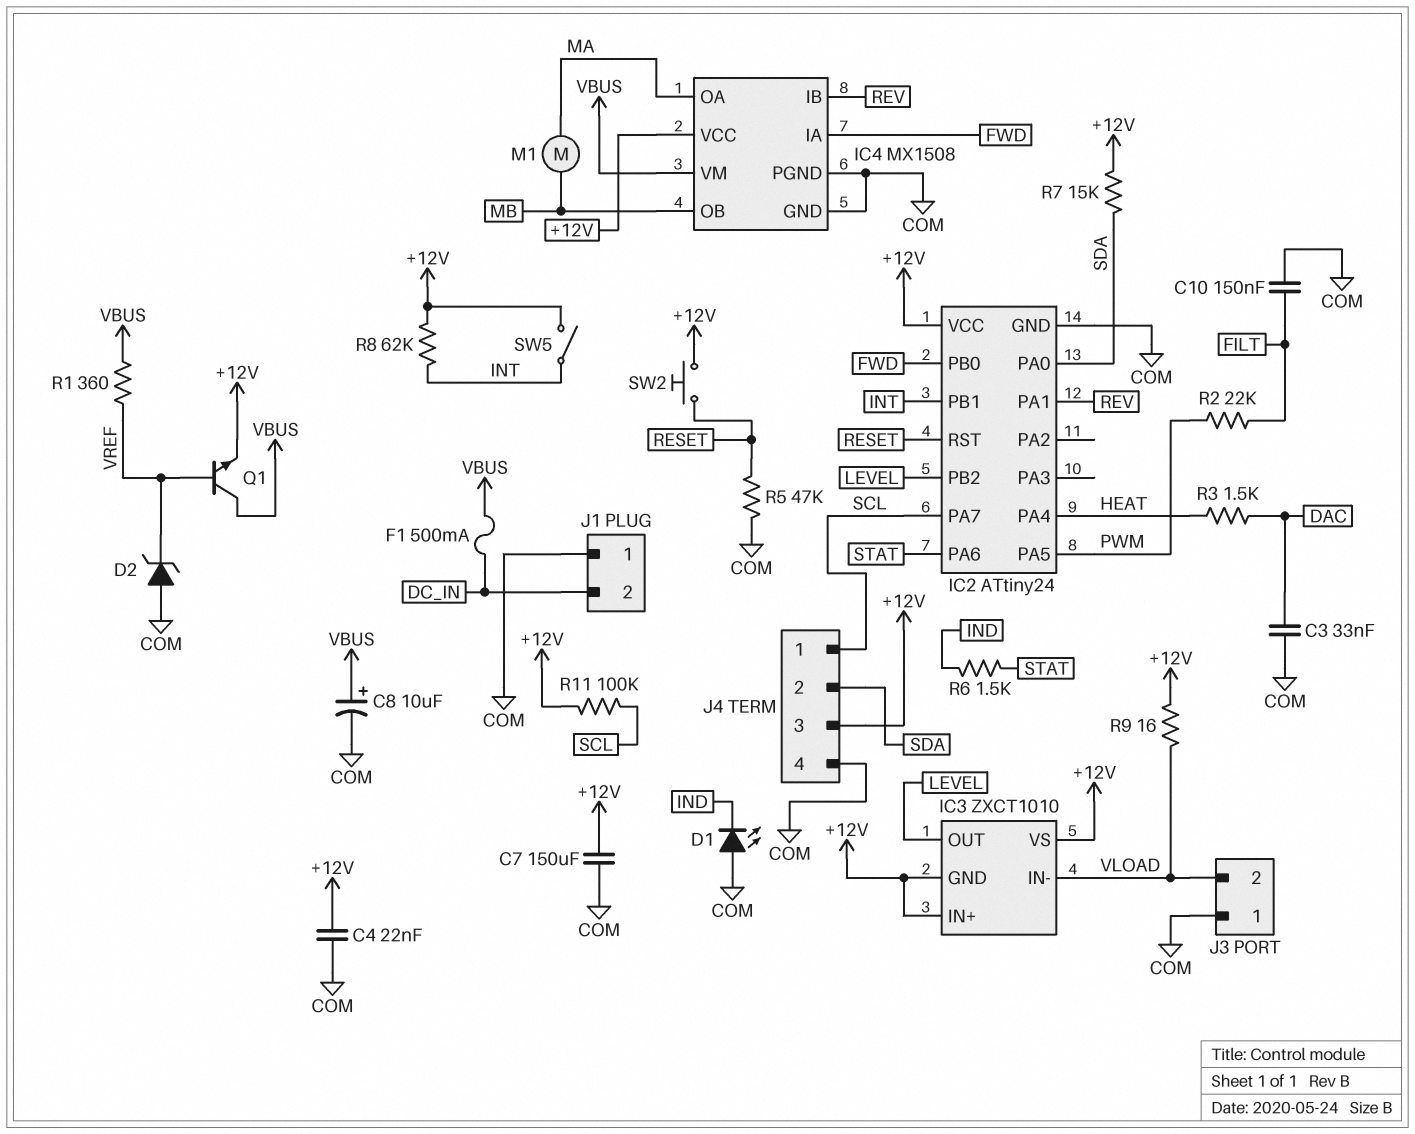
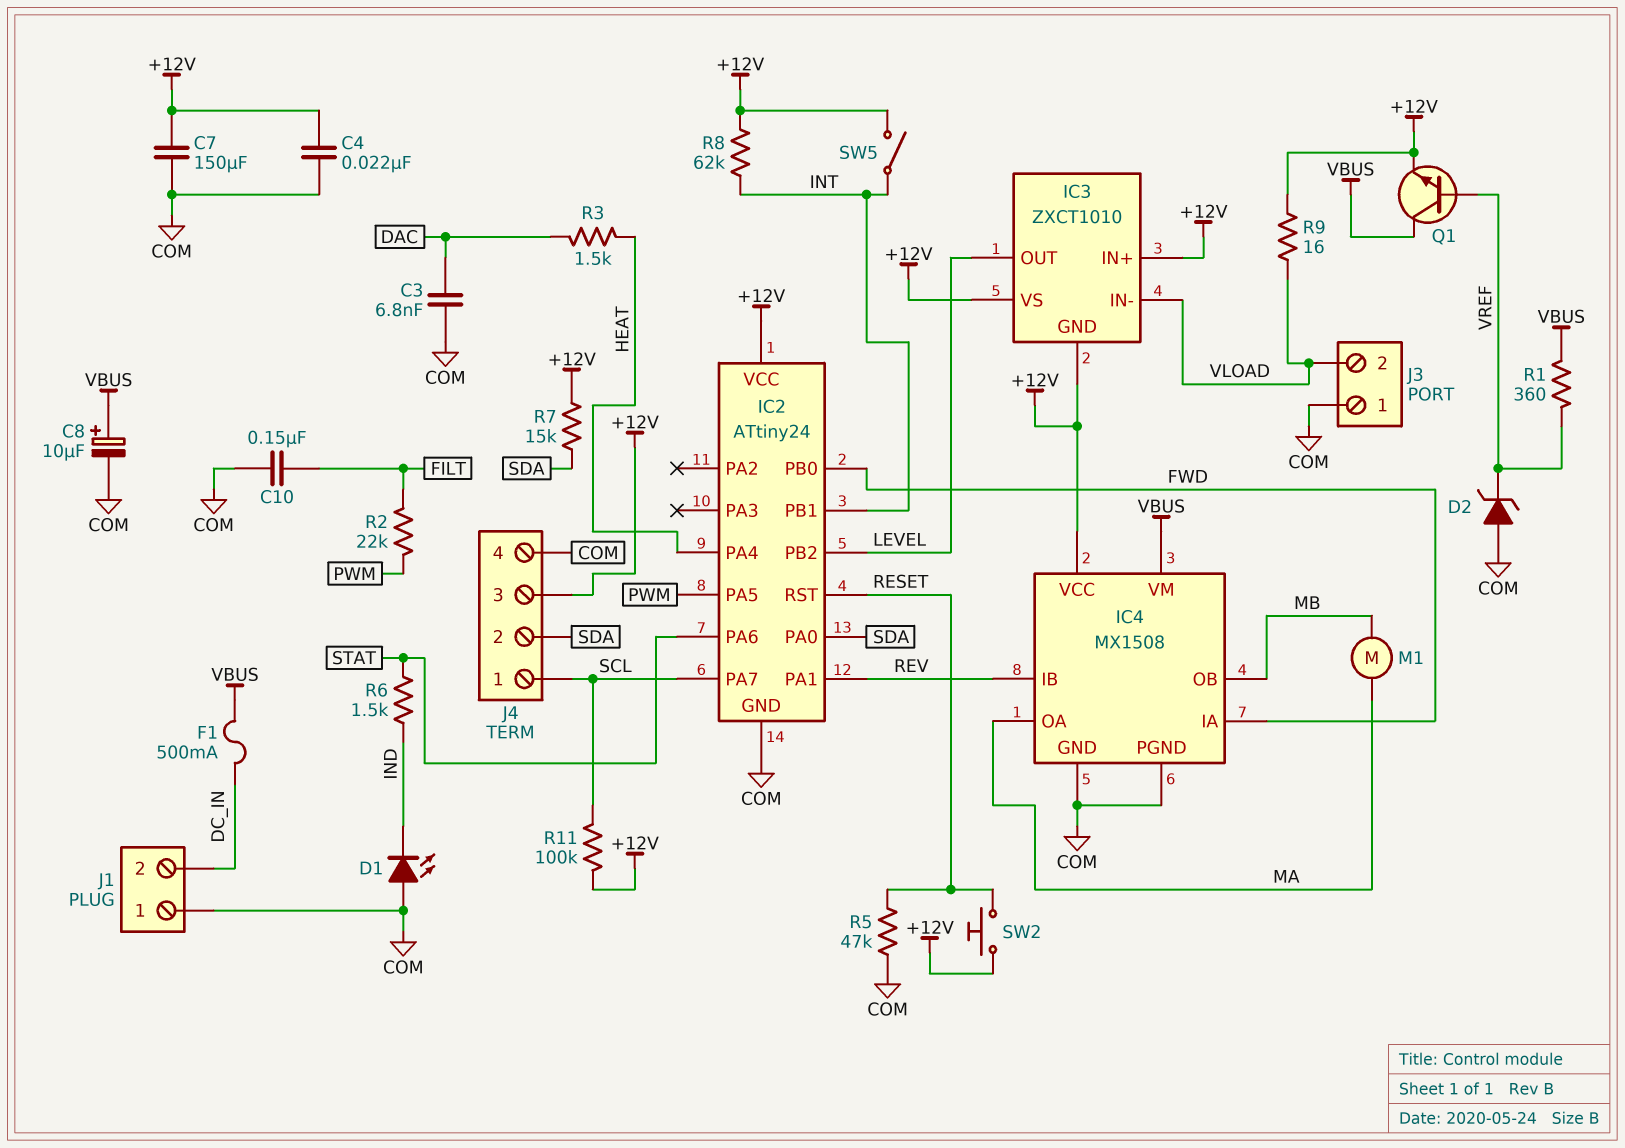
C3: 33nF (COM, DAC) -> 6.8nF (COM, DAC)

